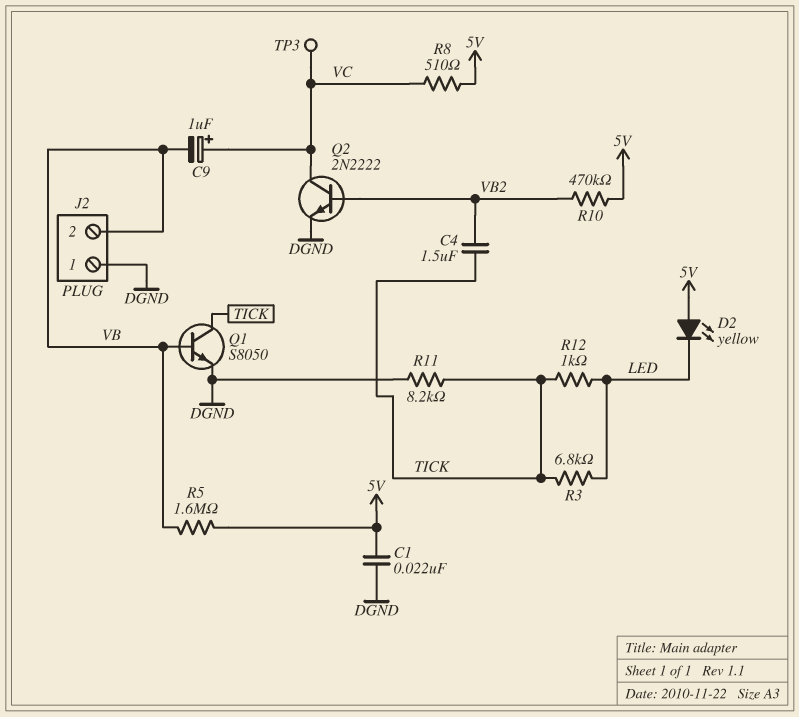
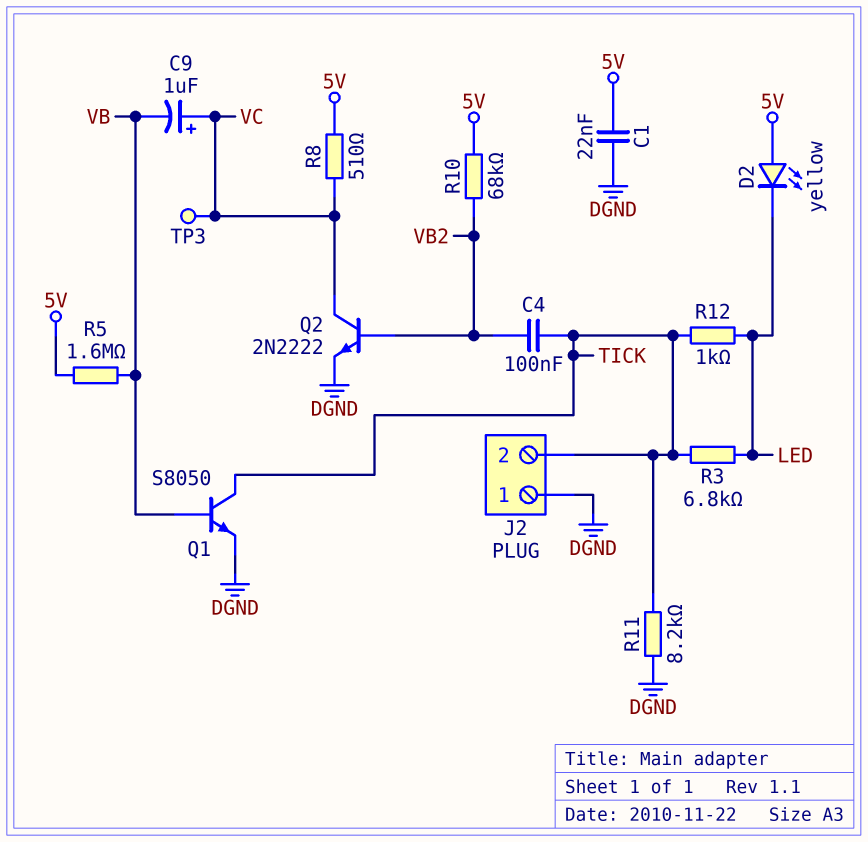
C4: 1.5uF (TICK, VB2) -> 100nF (TICK, VB2)
J2 pin 2: VB -> TICK
R10: 470k (5V, VB2) -> 68k (5V, VB2)

